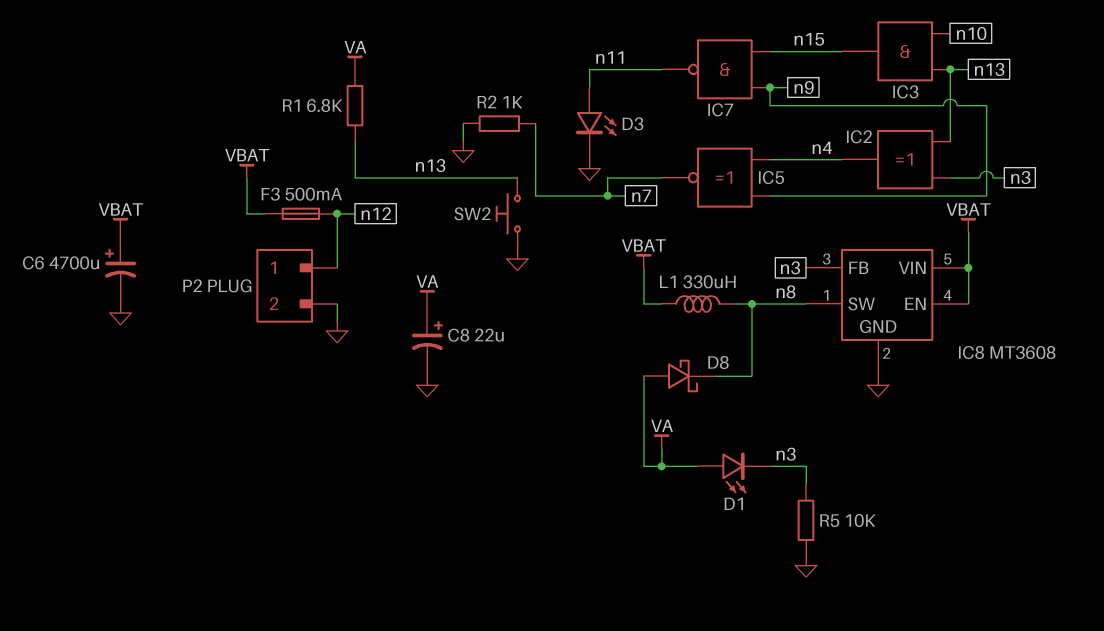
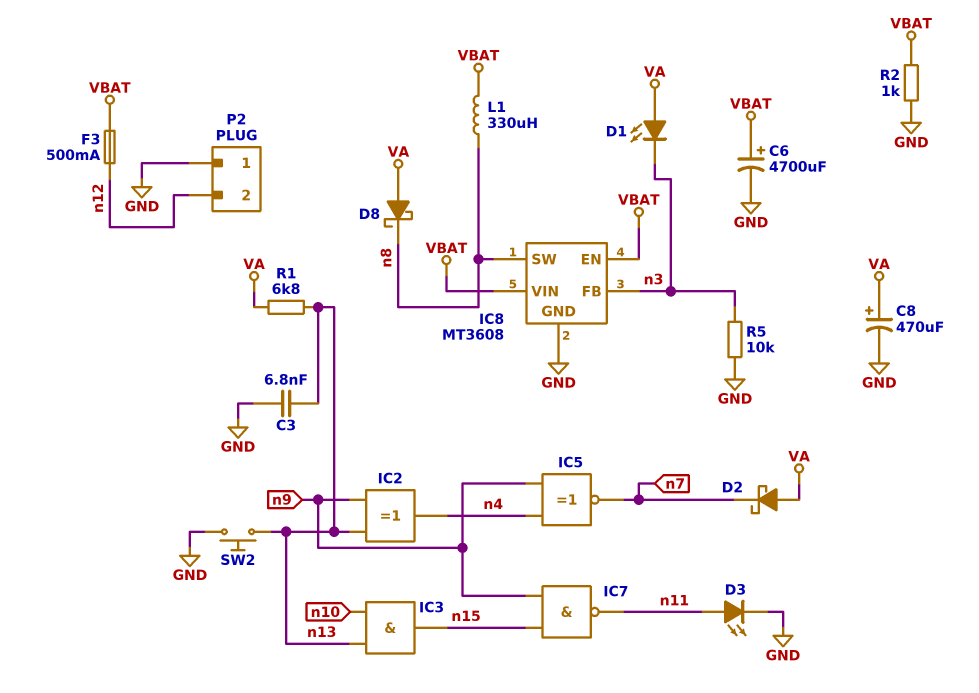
C3: none -> 6.8nF (GND, n13)
C8: 22uF (plus VA, minus GND) -> 470uF (plus VA, minus GND)
D2: none -> schottky (A VA, K n7)
IC2: XOR (in n3, in n13, out n4) -> XOR (in n9, in n13, out n4)
P2 pin 1: n12 -> GND
P2 pin 2: GND -> n12
R2: 1k (GND, n7) -> 1k (GND, VBAT)

